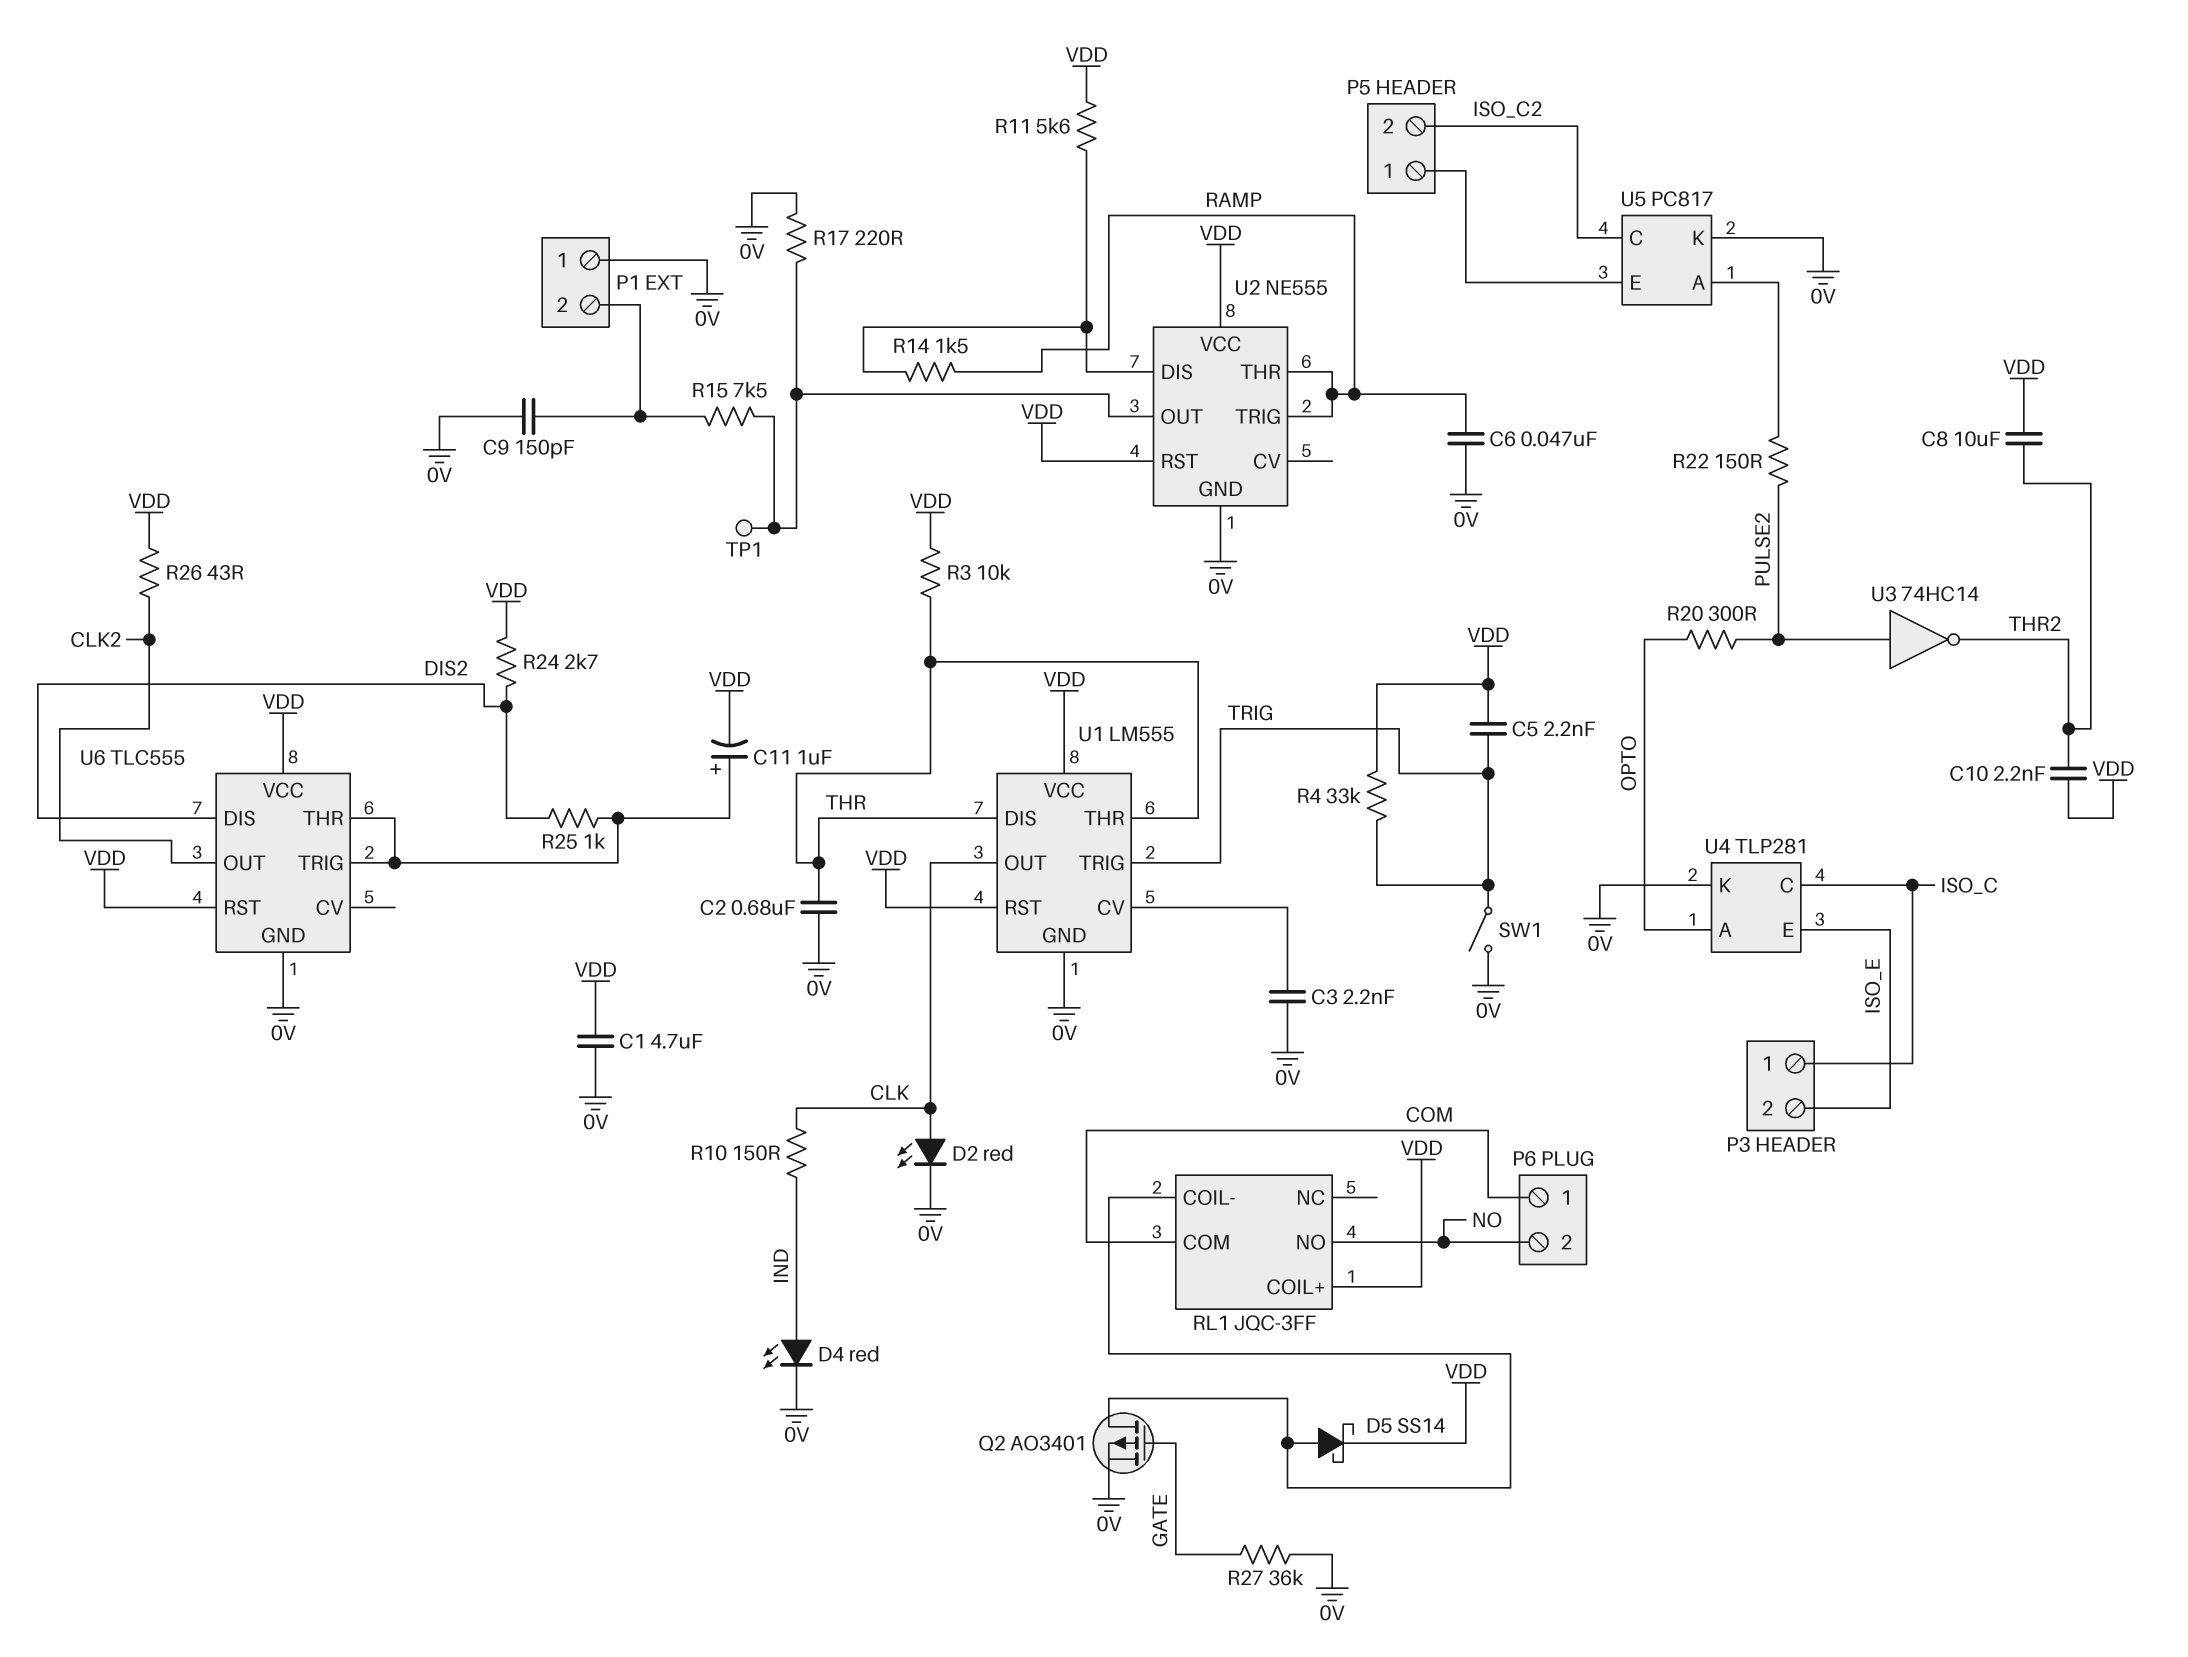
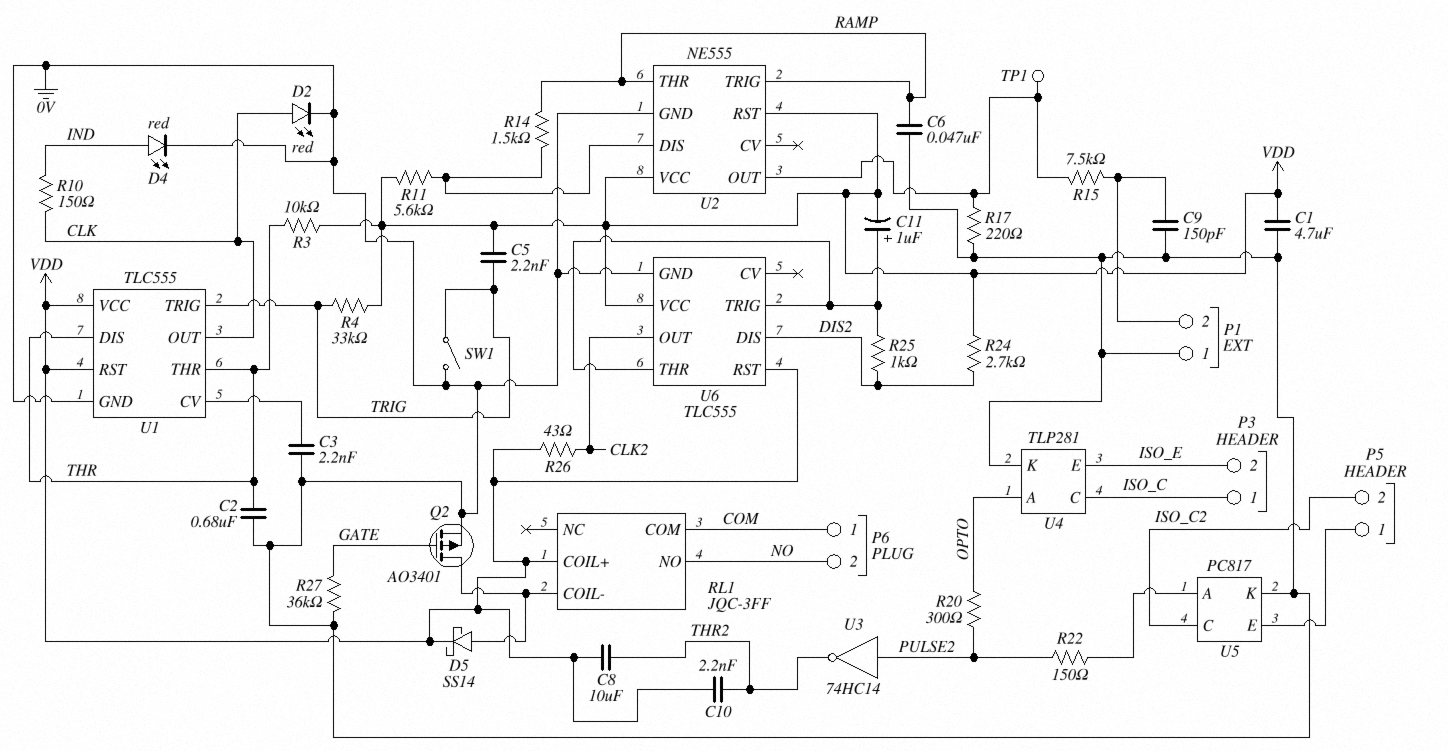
U1: LM555 -> TLC555

